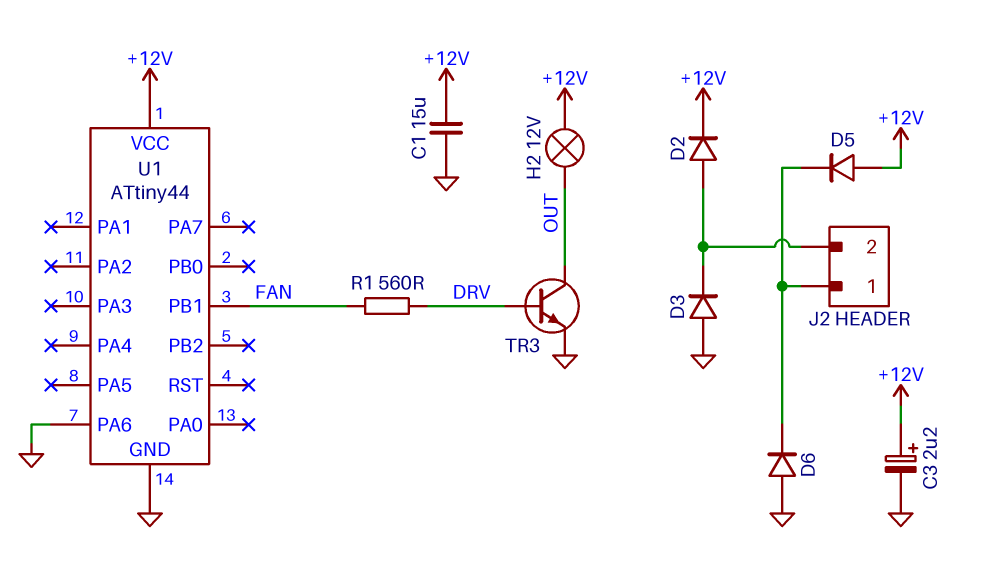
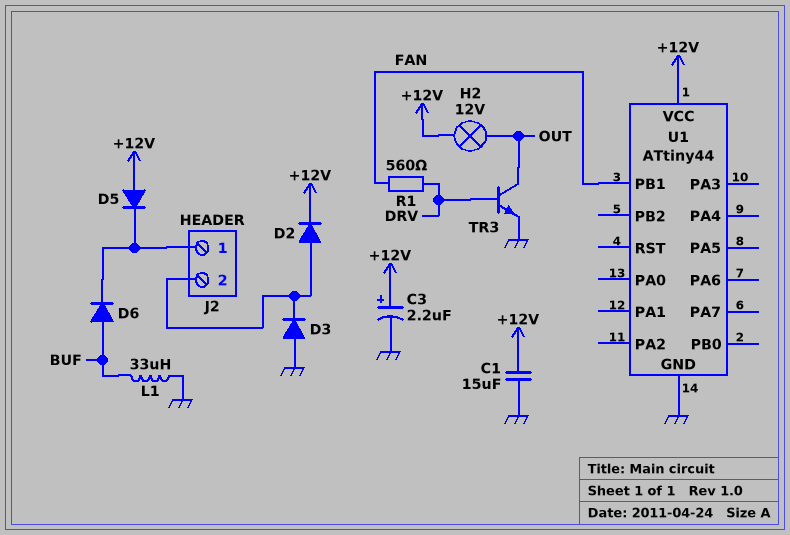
D6: diode (A GND, K J2/1) -> diode (A BUF, K J2/1)
L1: none -> 33uH (BUF, GND)
U1 pin PA6: GND -> none

